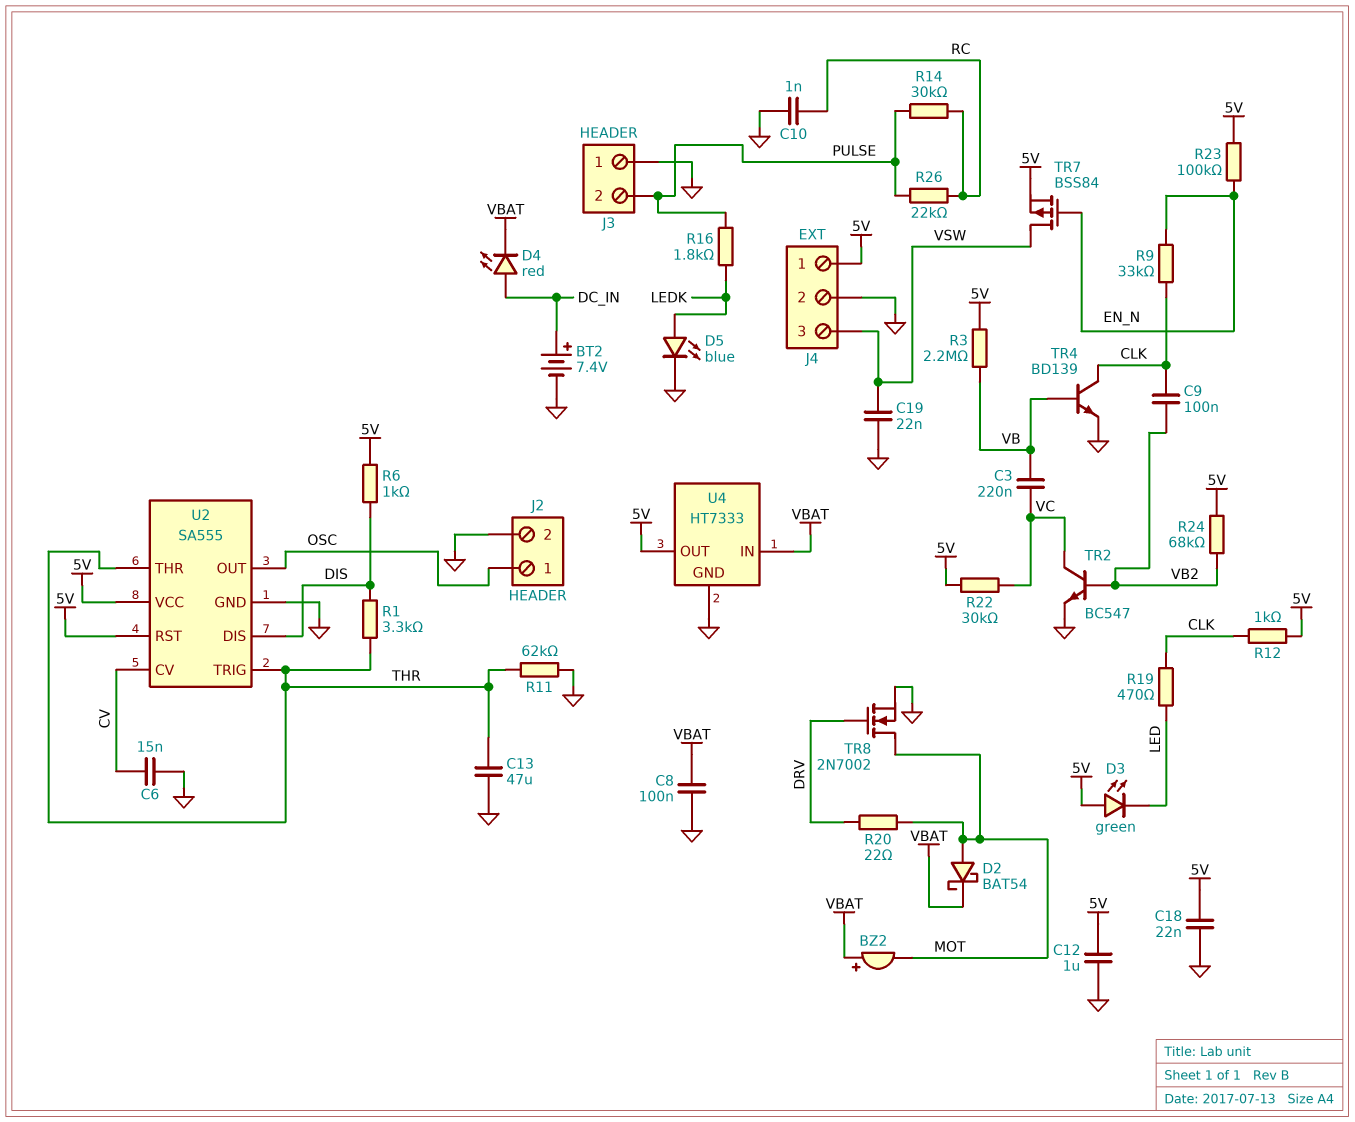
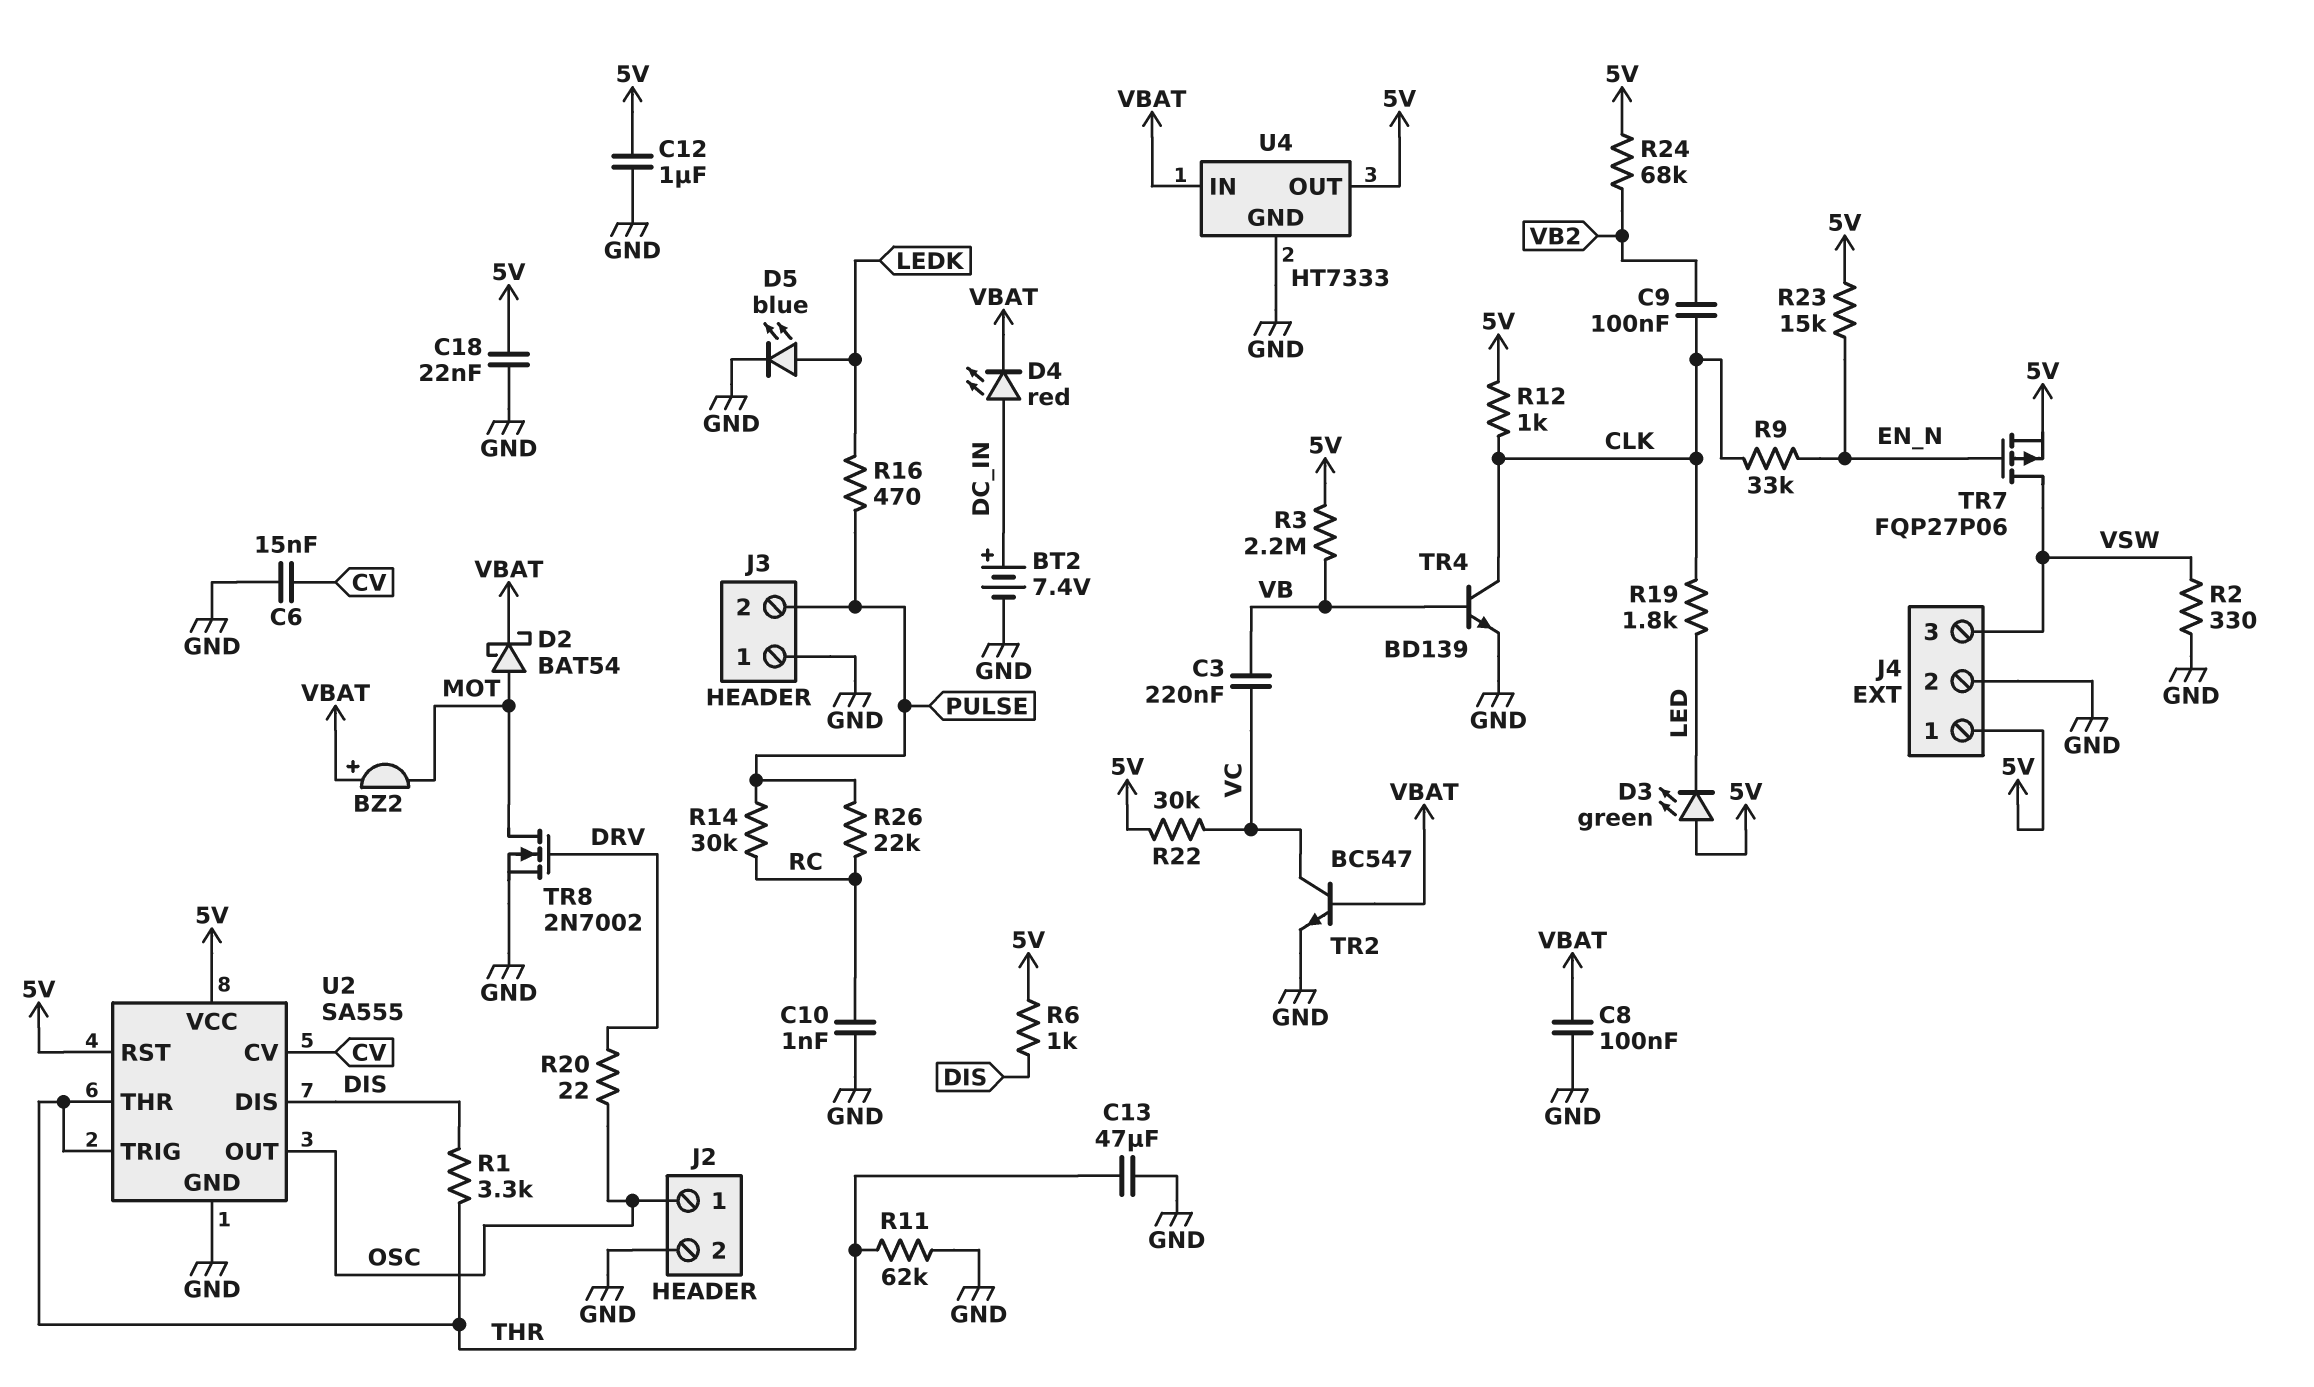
C19: 22nF (GND, VSW) -> none
R2: none -> 330 (GND, VSW)
R16: 1.8k (LEDK, PULSE) -> 470 (LEDK, PULSE)
R19: 470 (CLK, LED) -> 1.8k (CLK, LED)
R20: 22 (DRV, MOT) -> 22 (DRV, OSC)
R23: 100k (5V, EN_N) -> 15k (5V, EN_N)
TR2: NPN BC547 (B VB2, C VC, E GND) -> NPN BC547 (B VBAT, C VC, E GND)
TR7: PMOS BSS84 (G EN_N, D VSW, S 5V) -> PMOS FQP27P06 (G EN_N, D VSW, S 5V)

